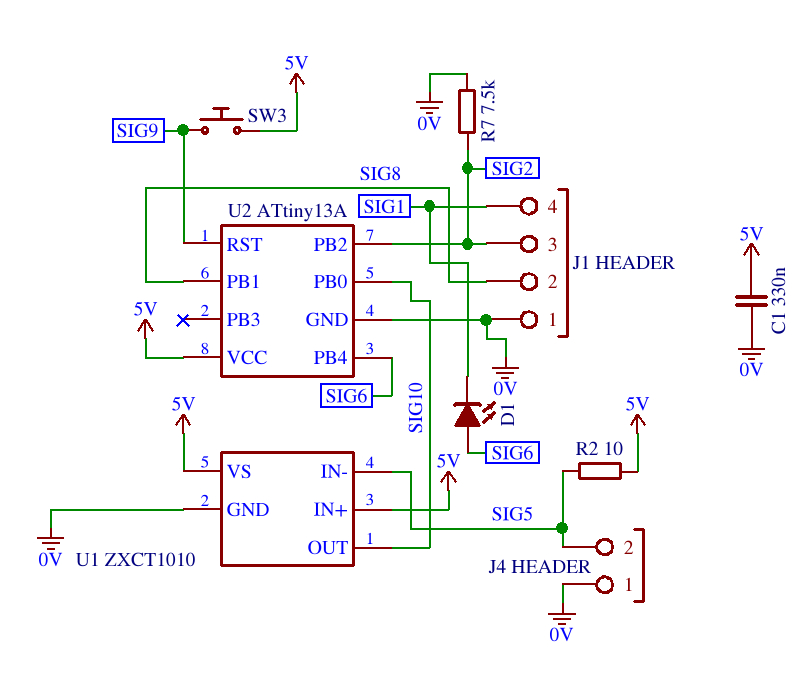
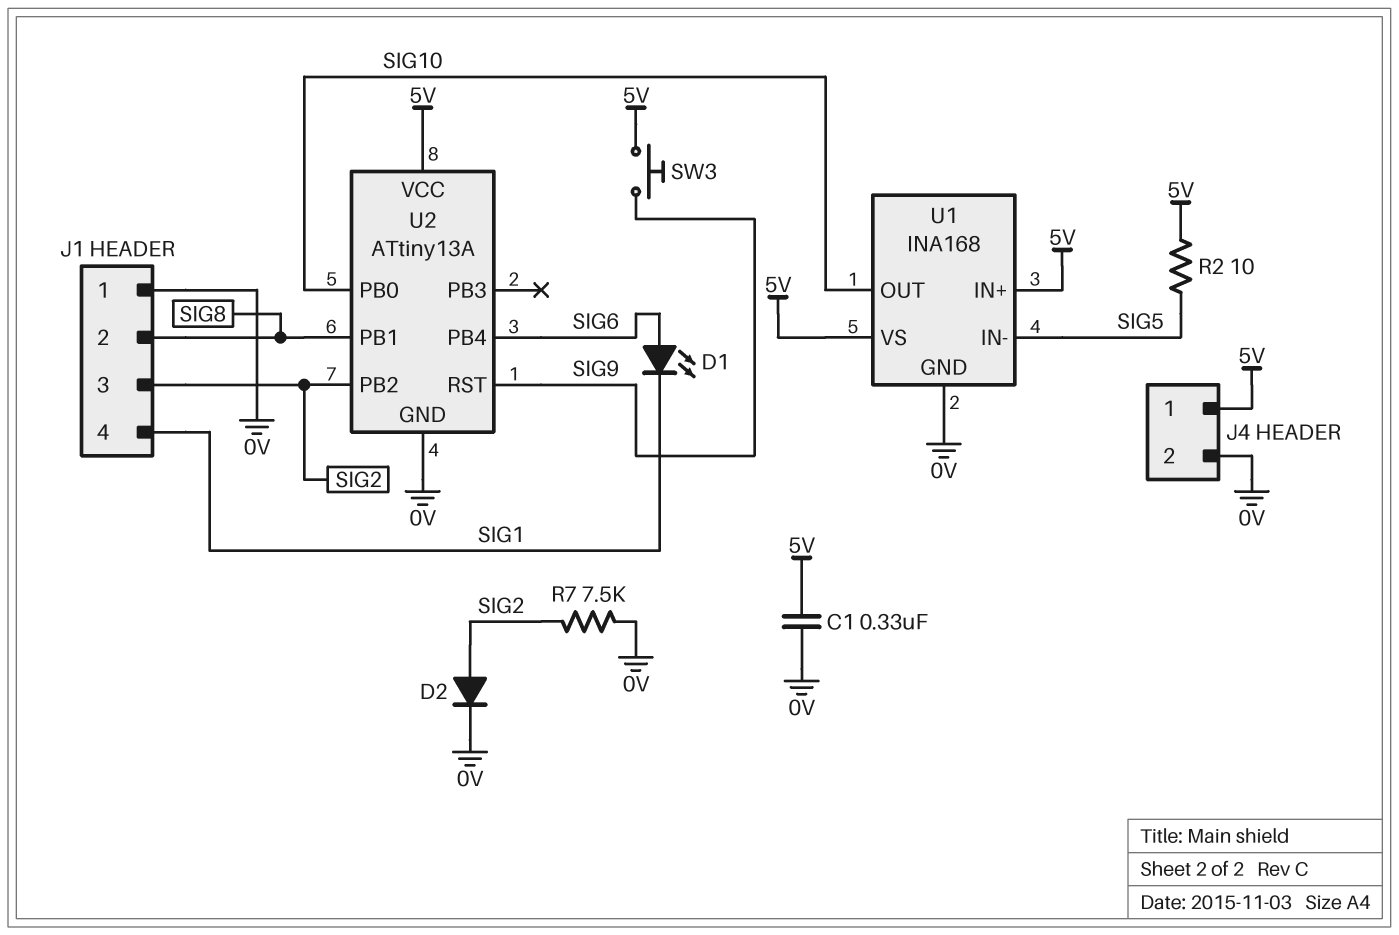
D2: none -> diode (A SIG2, K 0V)
J4 pin 1: 0V -> 5V
J4 pin 2: SIG5 -> 0V
U1: ZXCT1010 -> INA168

